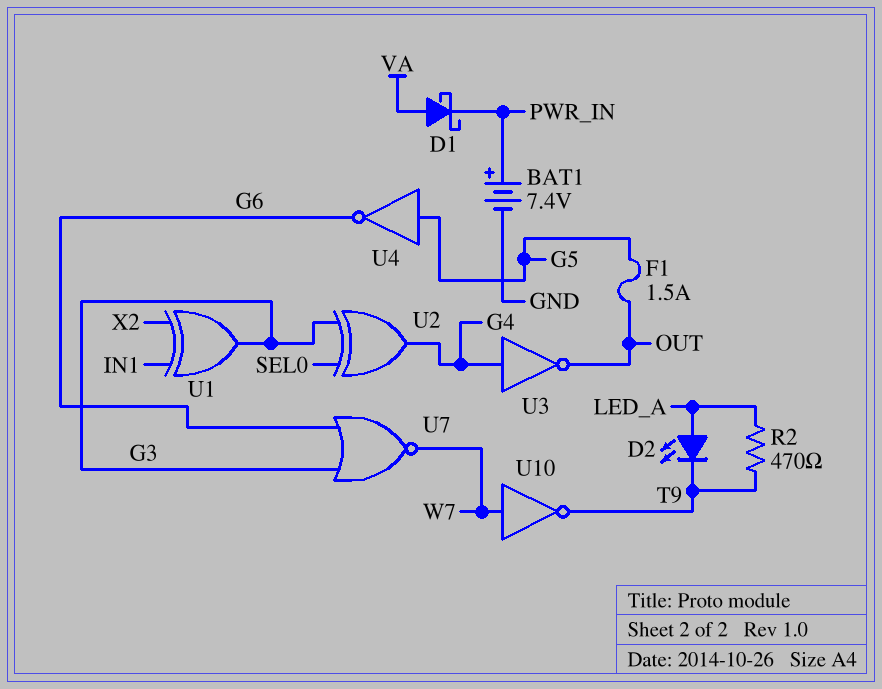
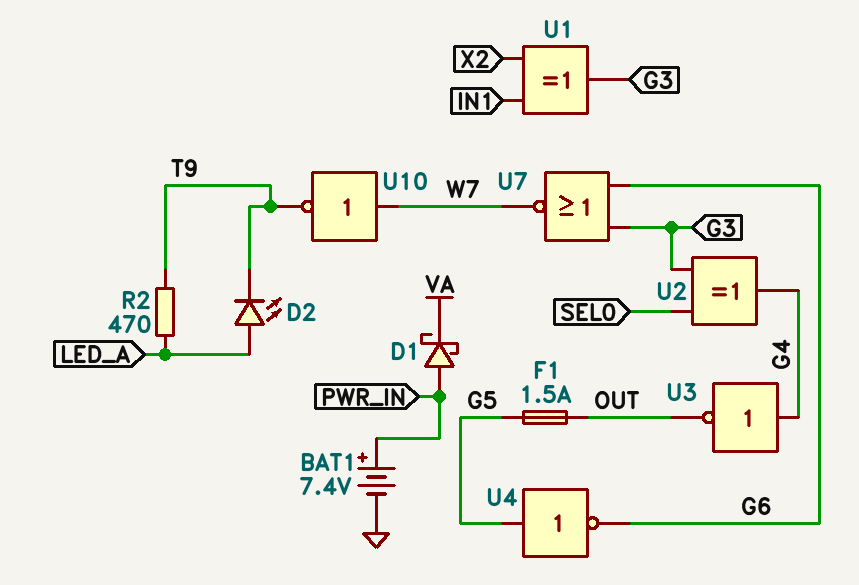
D1: schottky (A VA, K PWR_IN) -> schottky (A PWR_IN, K VA)

